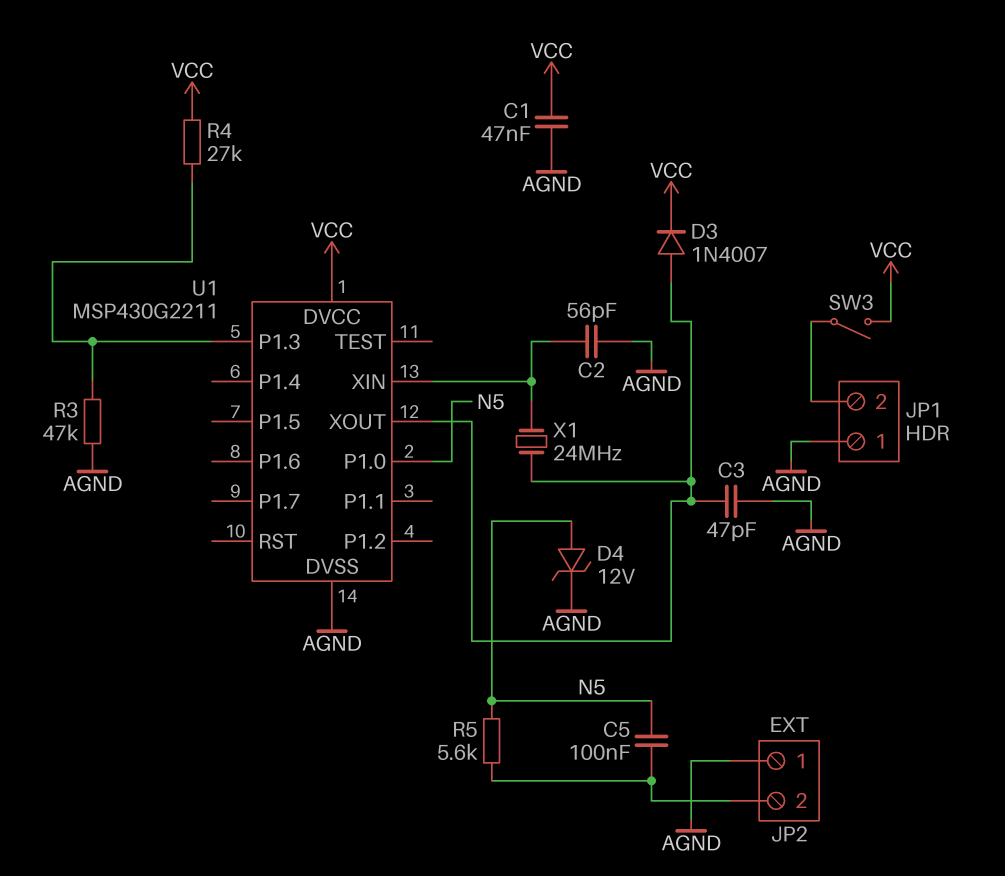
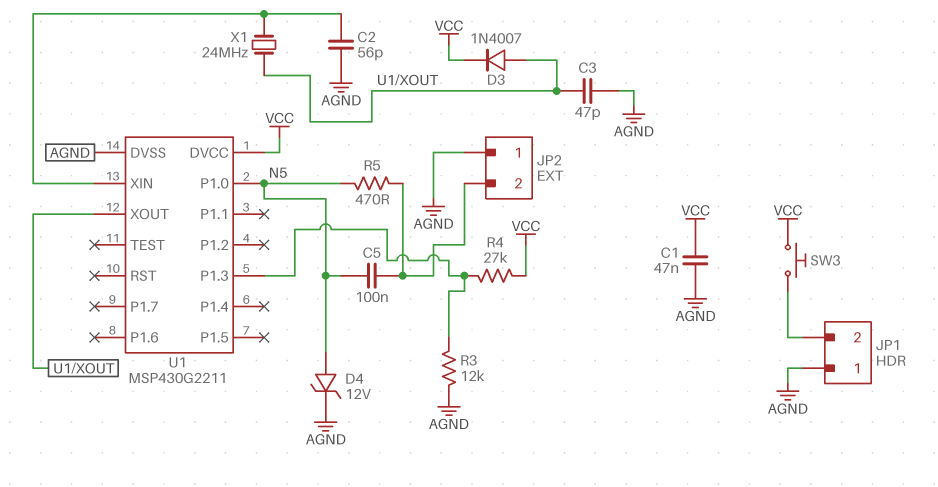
R3: 47k (AGND, U1/P1.3) -> 12k (AGND, U1/P1.3)
R5: 5.6k (JP2/2, N5) -> 470 (JP2/2, N5)
SW3: switch (JP1/2, VCC) -> button (JP1/2, VCC)

